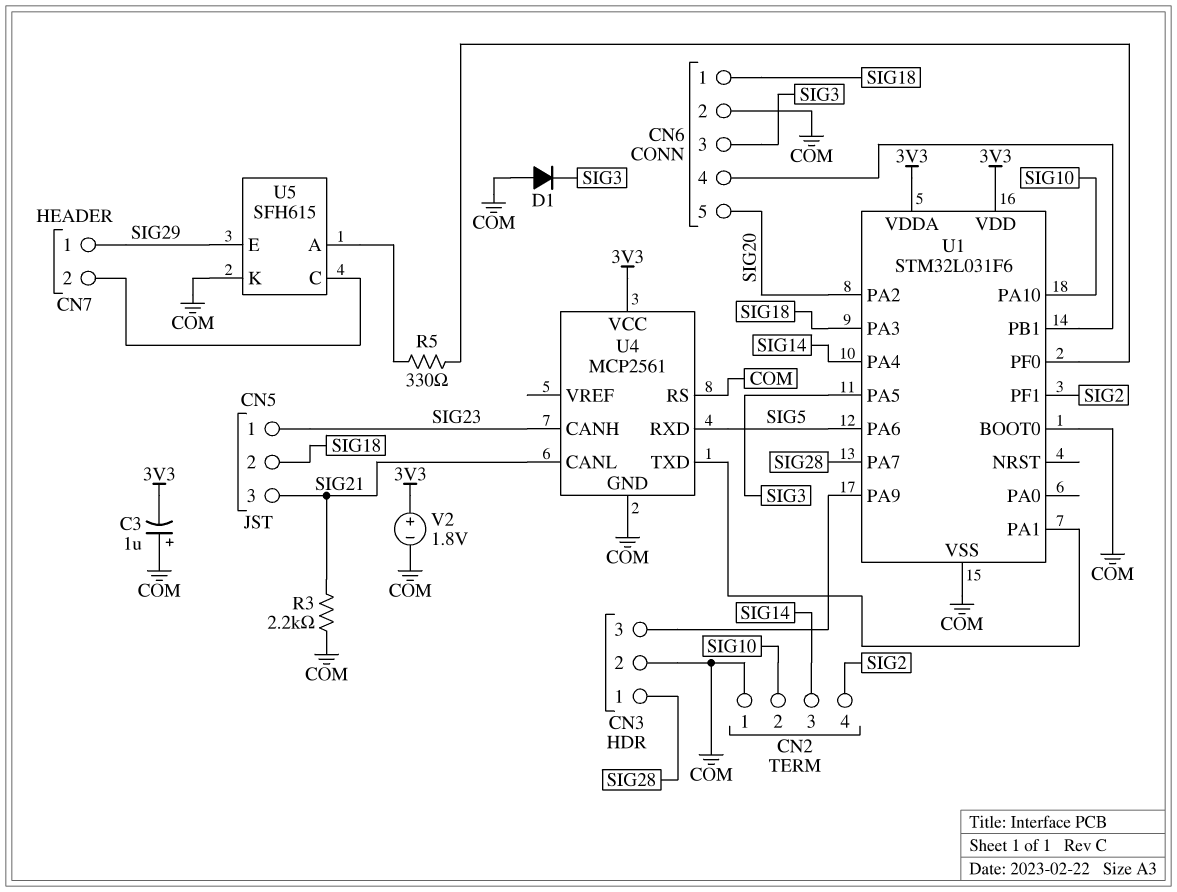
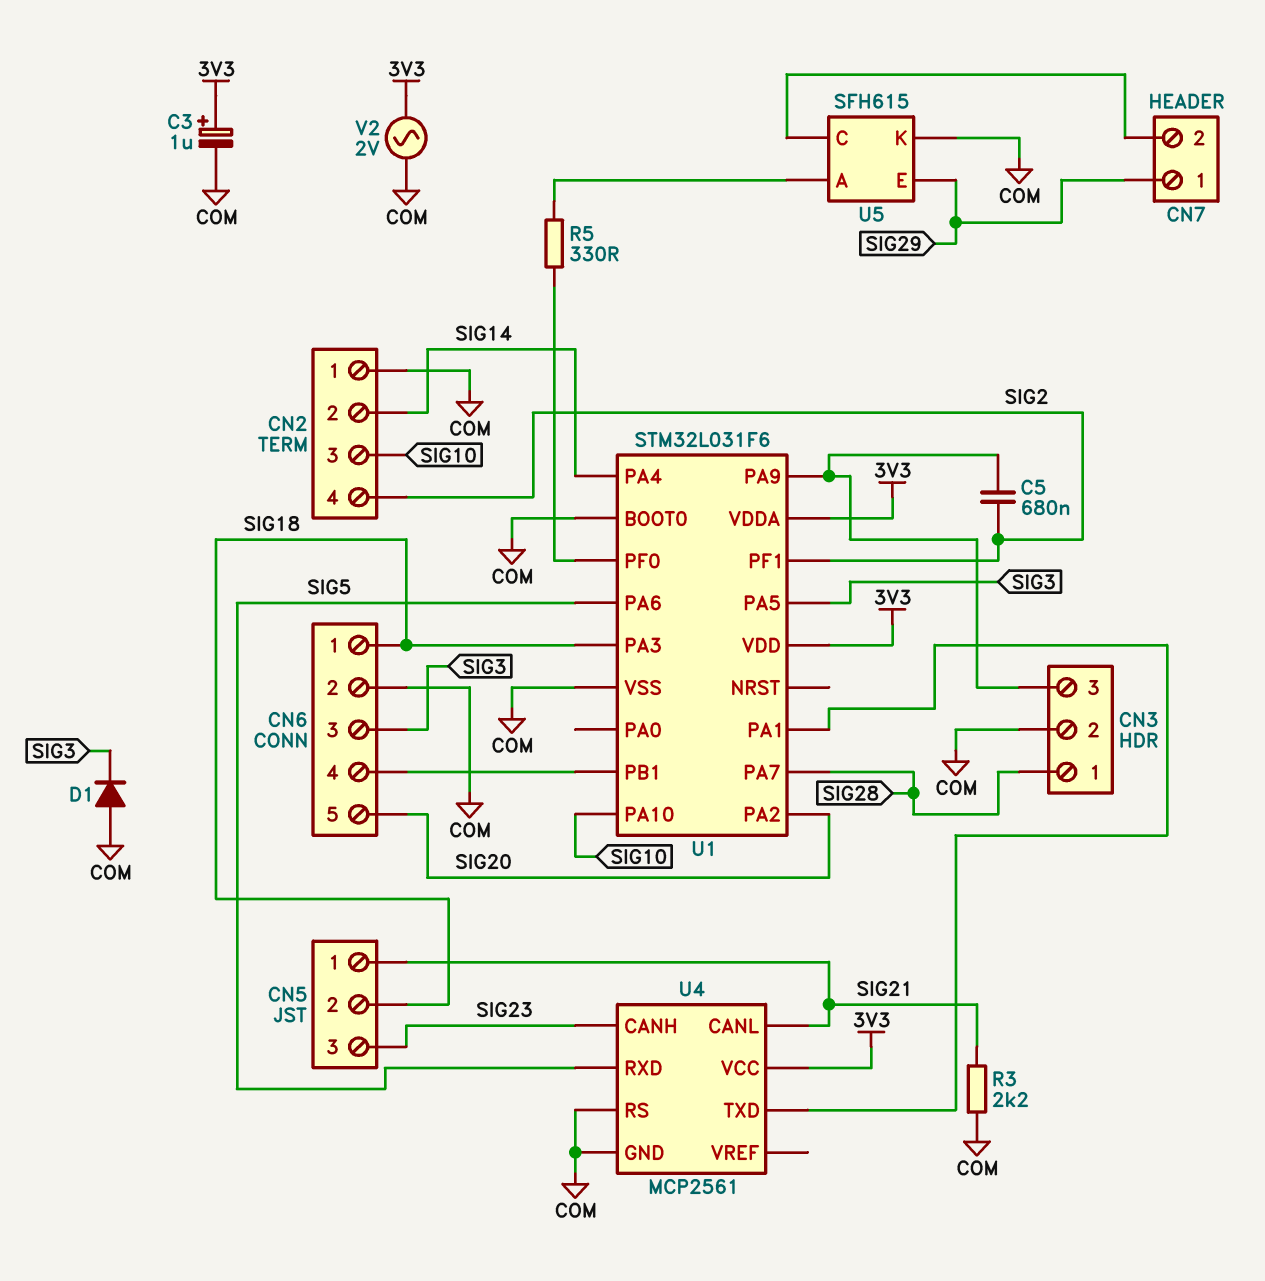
C3: 1uF (plus COM, minus 3V3) -> 1uF (plus 3V3, minus COM)
C5: none -> 680nF (CN3/3, SIG2)
CN2 pin 2: SIG10 -> SIG14
CN2 pin 3: SIG14 -> SIG10
CN5 pin 1: SIG23 -> SIG21
CN5 pin 3: SIG21 -> SIG23
V2: 1.8V (plus 3V3, minus COM) -> AC 2V (3V3, COM)

